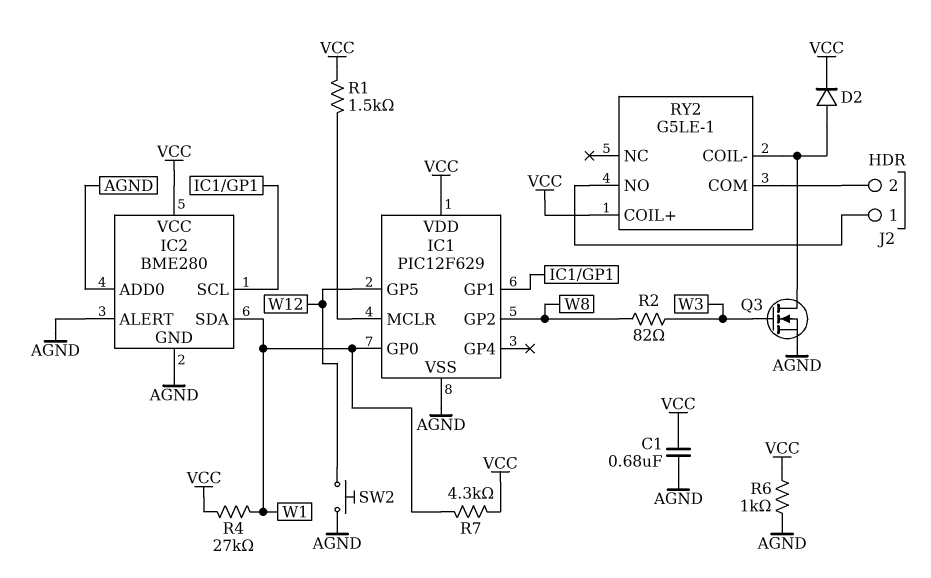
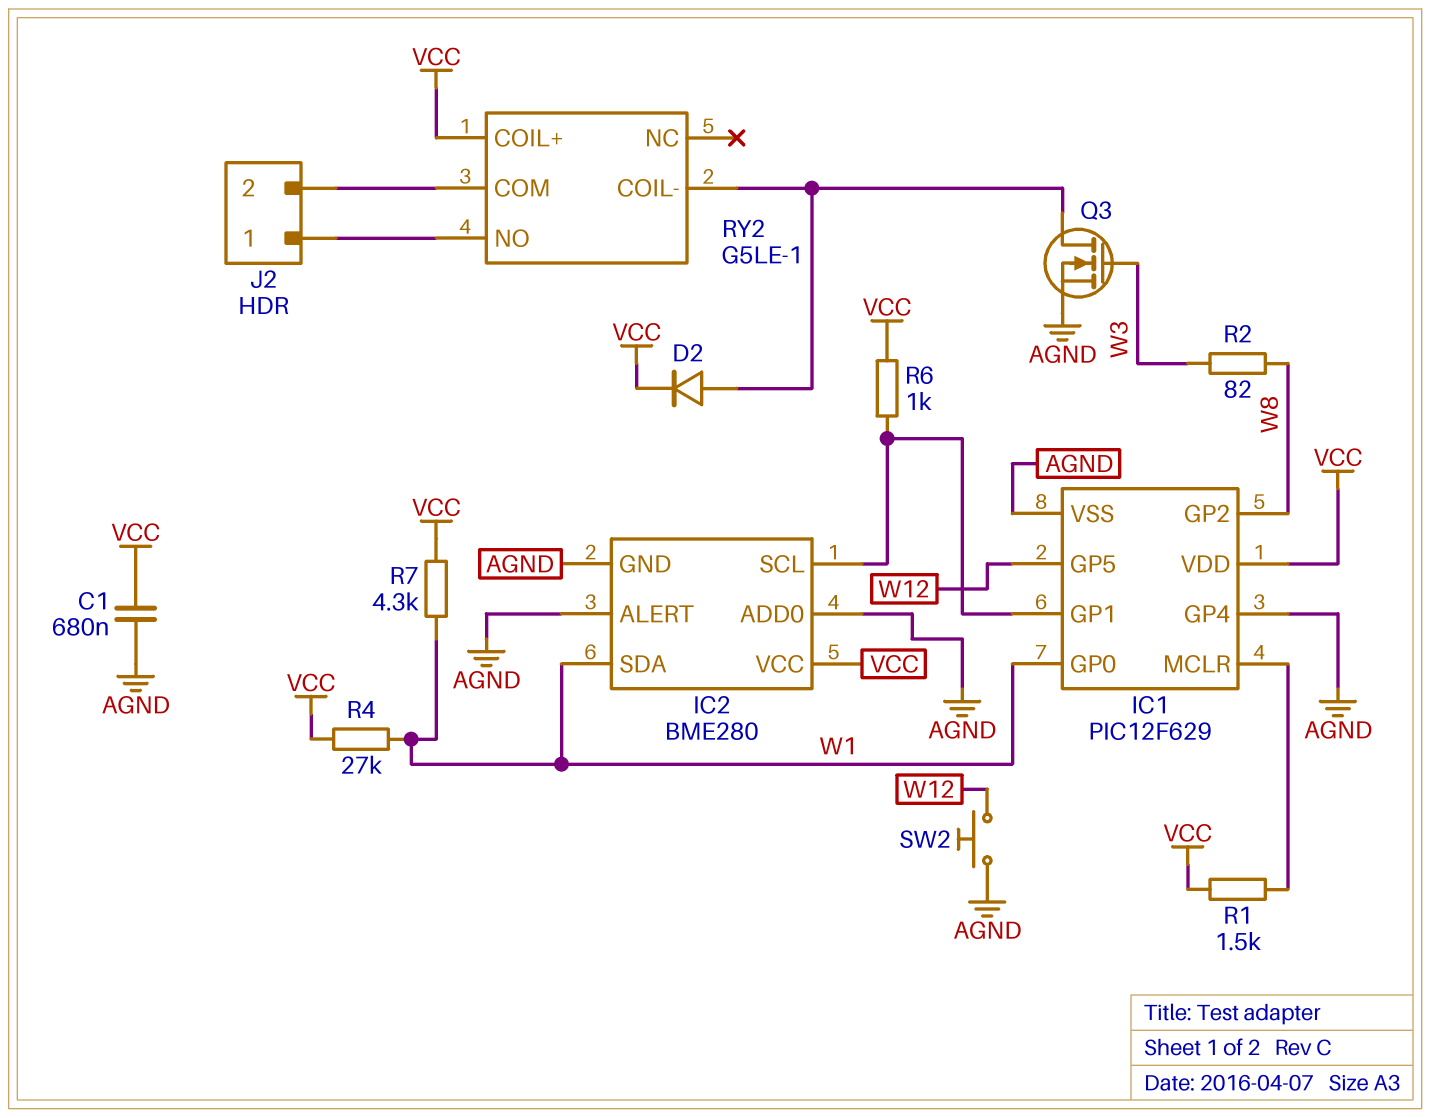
IC1 pin GP4: none -> AGND
R6: 1k (AGND, VCC) -> 1k (IC1/GP1, VCC)

